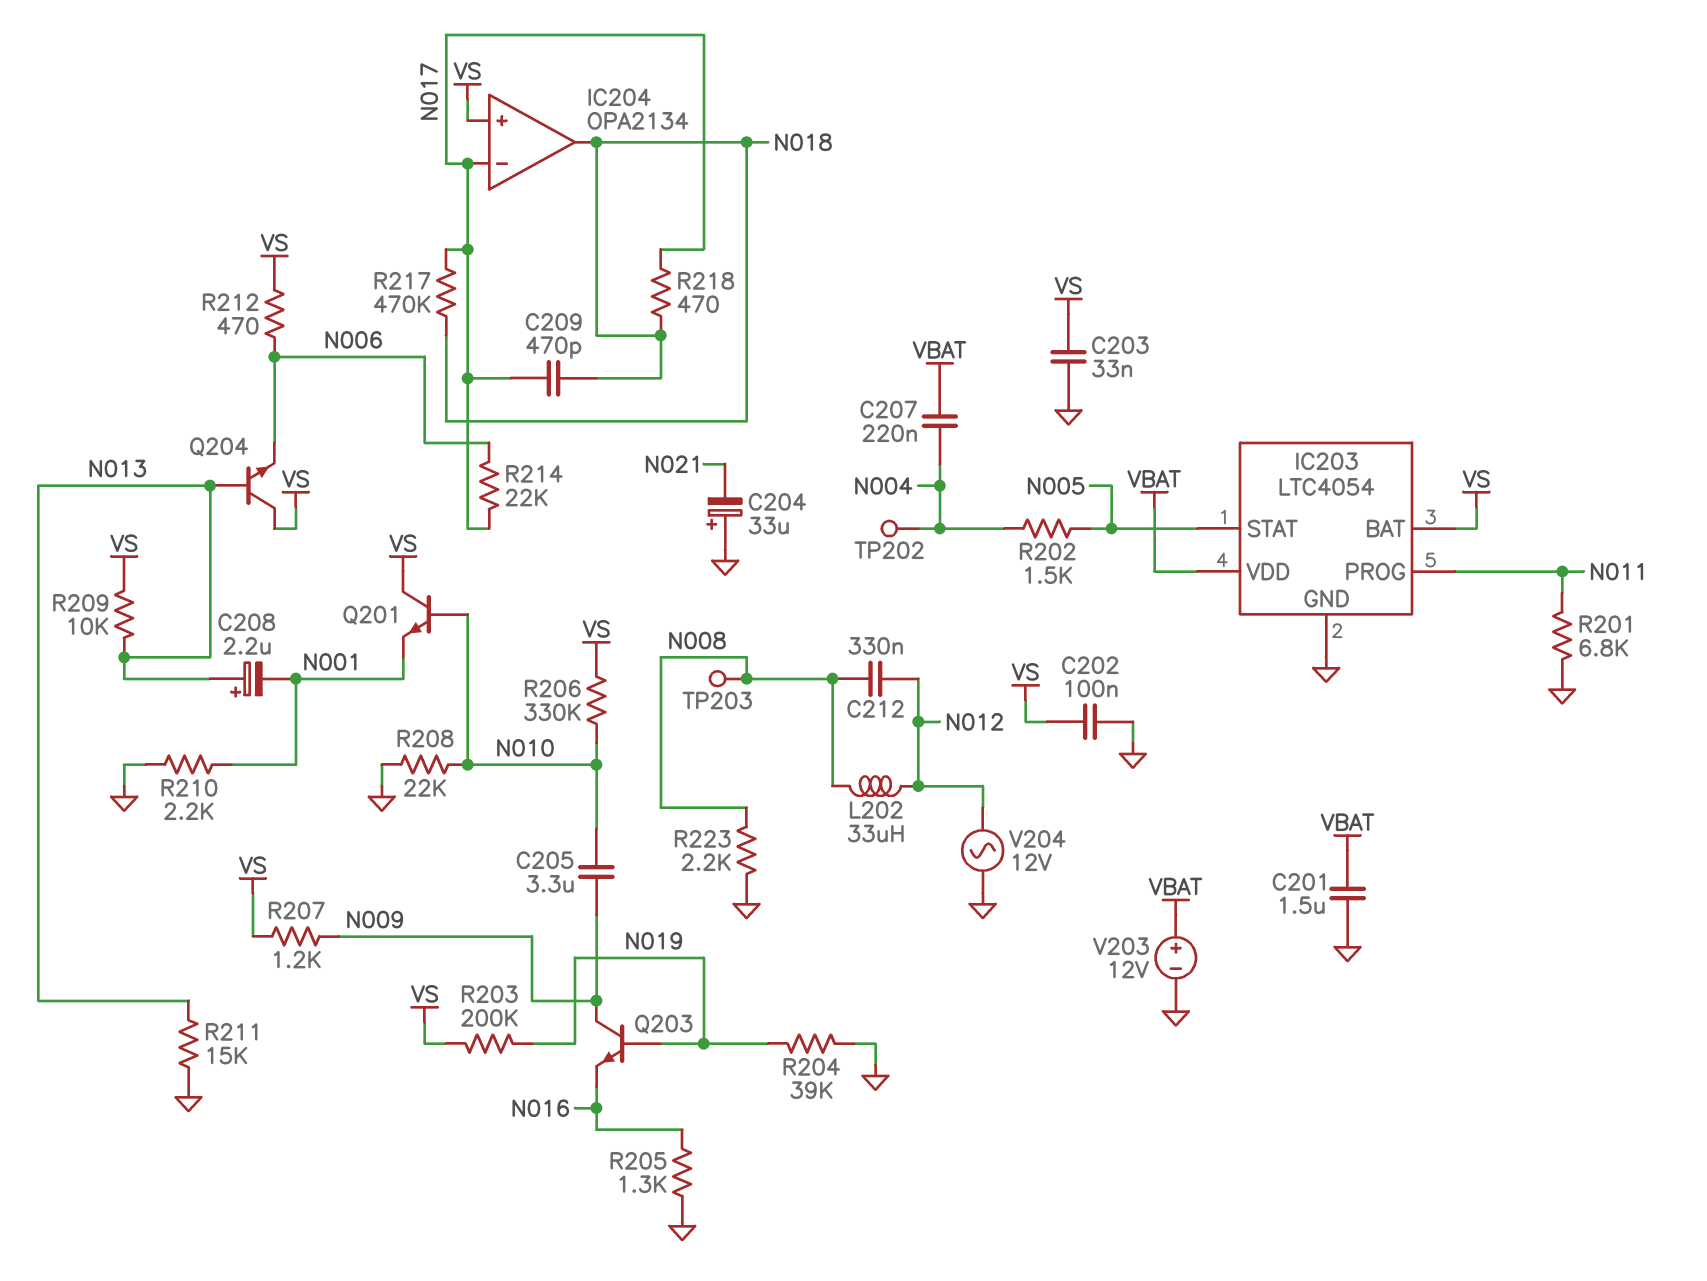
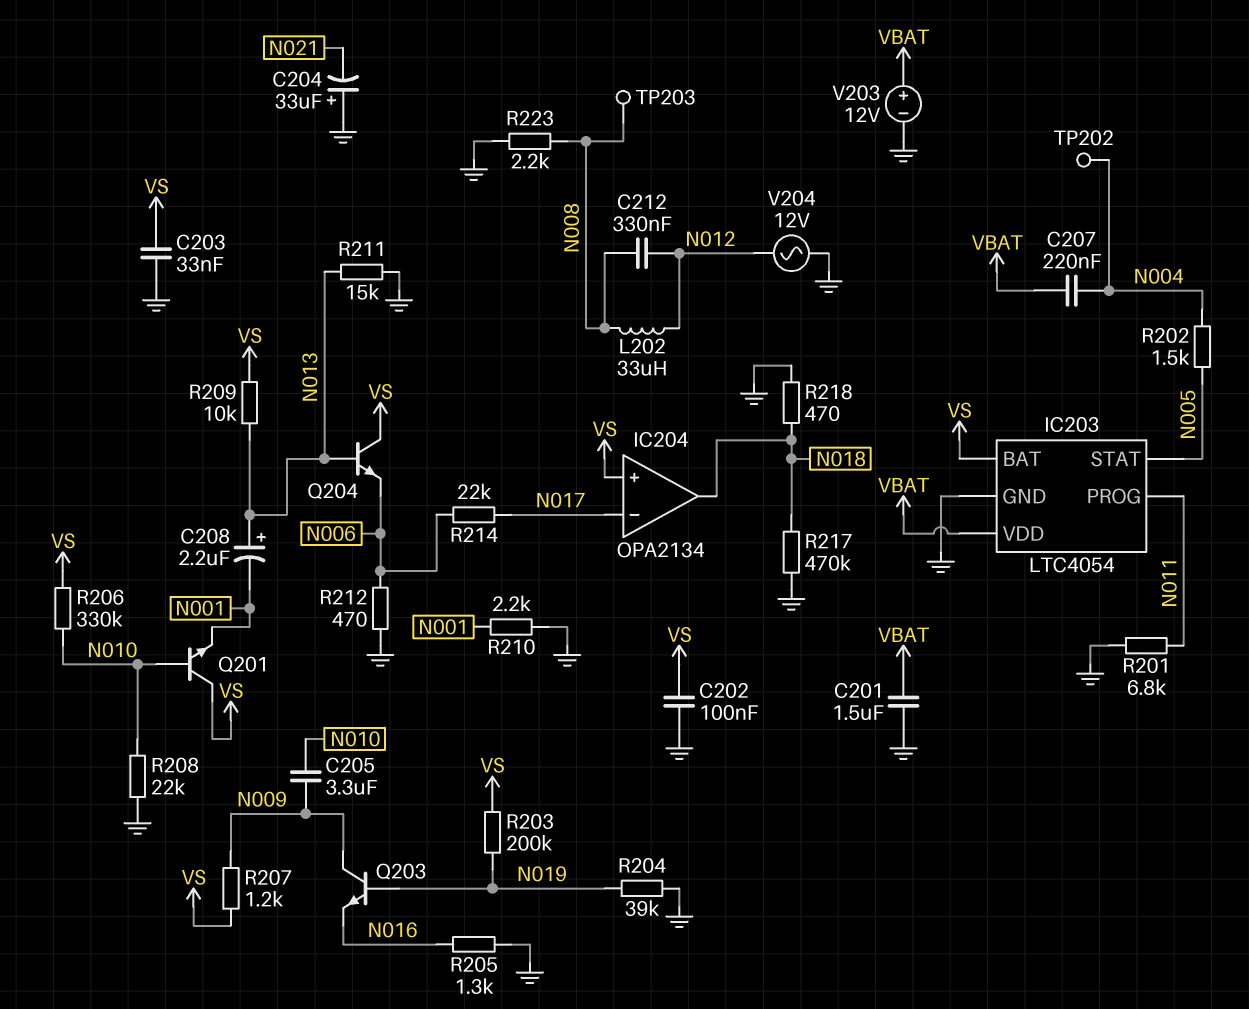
C209: 470pF (N017, N018) -> none
R212: 470 (N006, VS) -> 470 (GND, N006)
R217: 470k (N017, N018) -> 470k (GND, N018)
R218: 470 (N017, N018) -> 470 (GND, N018)

